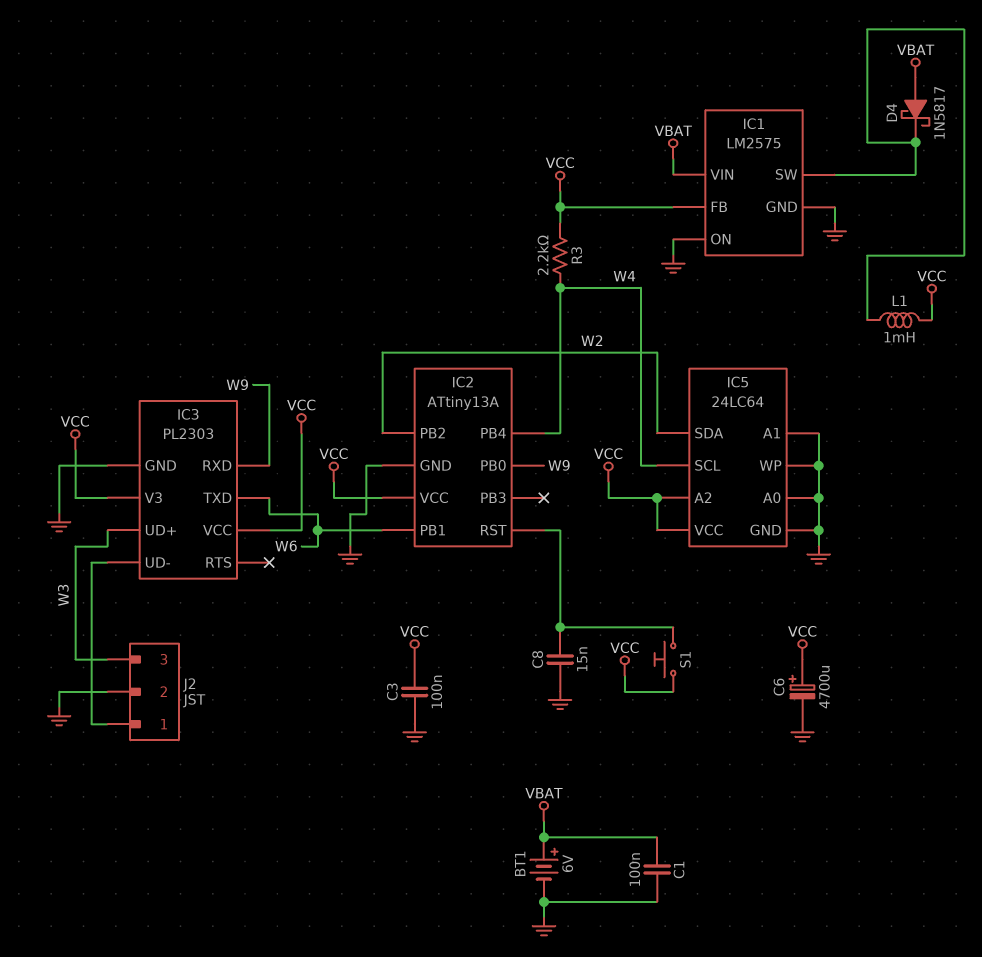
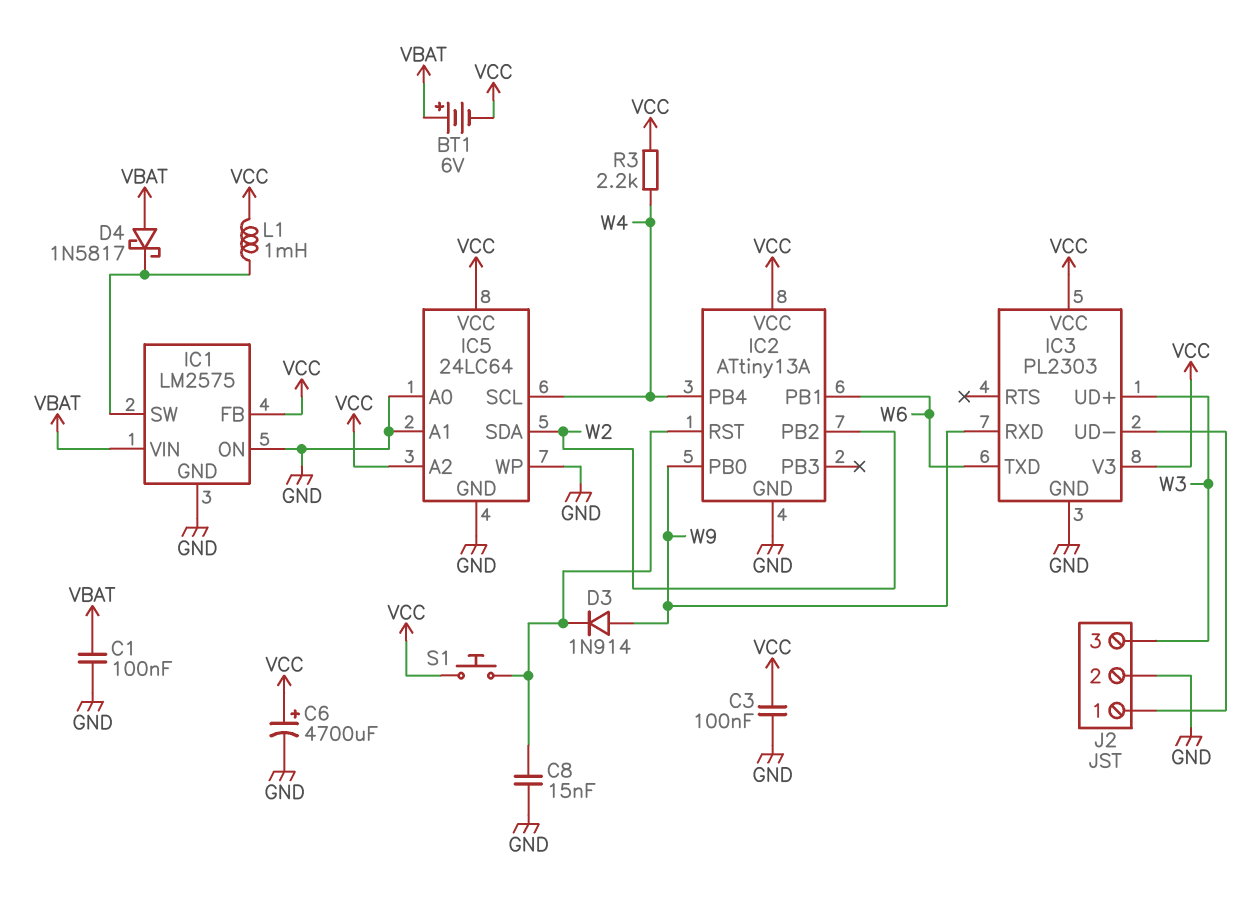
BT1: 6V (plus VBAT, minus GND) -> 6V (plus VBAT, minus VCC)
D3: none -> diode 1N914 (A W9, K IC2/RST)

